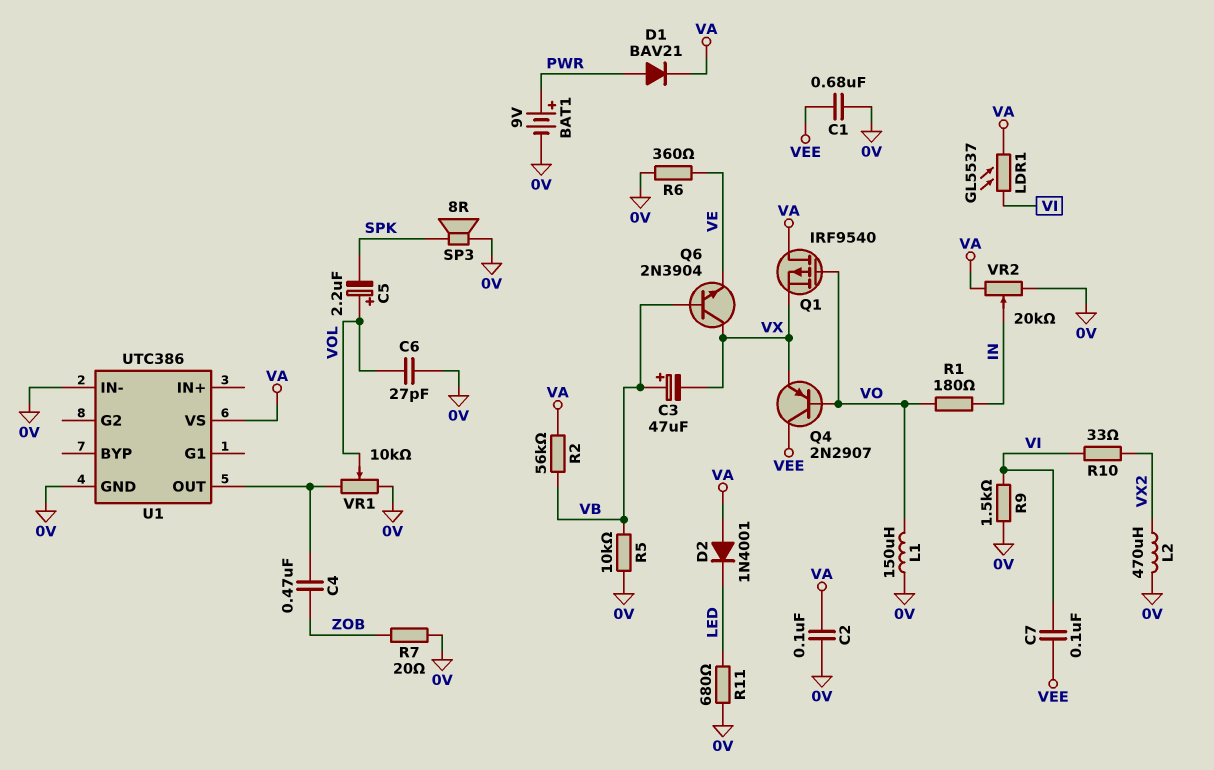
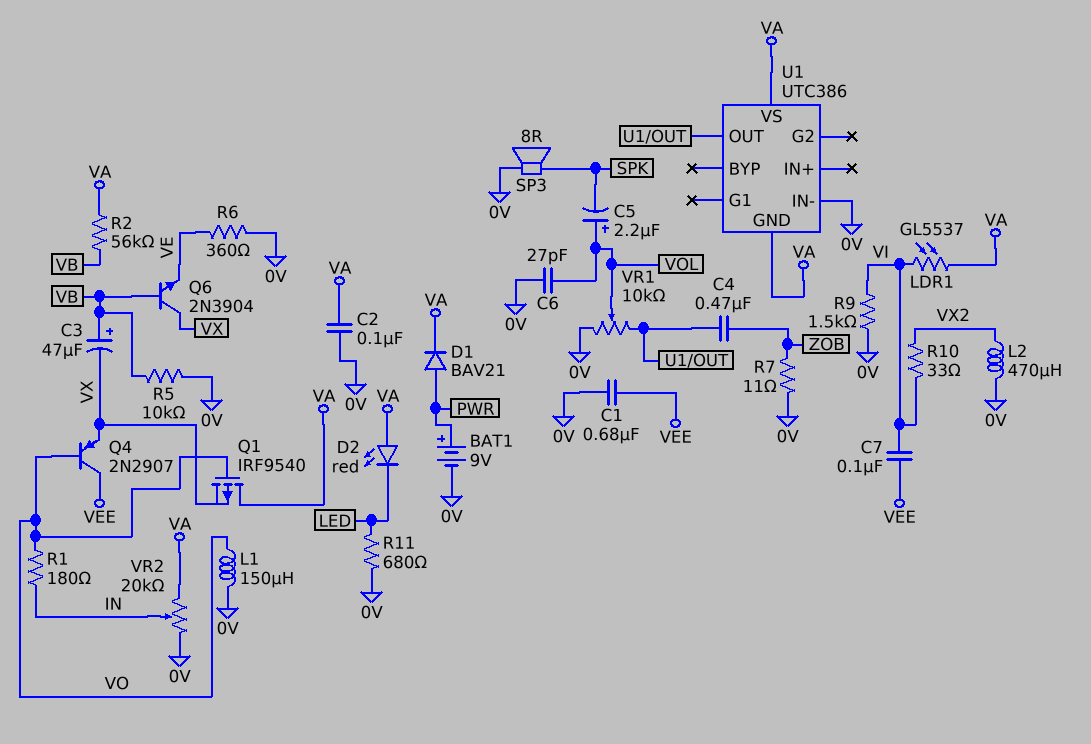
D2: diode 1N4001 (A VA, K LED) -> LED red (A VA, K LED)
R7: 20 (0V, ZOB) -> 11 (0V, ZOB)
U1 pin GND: 0V -> VA

